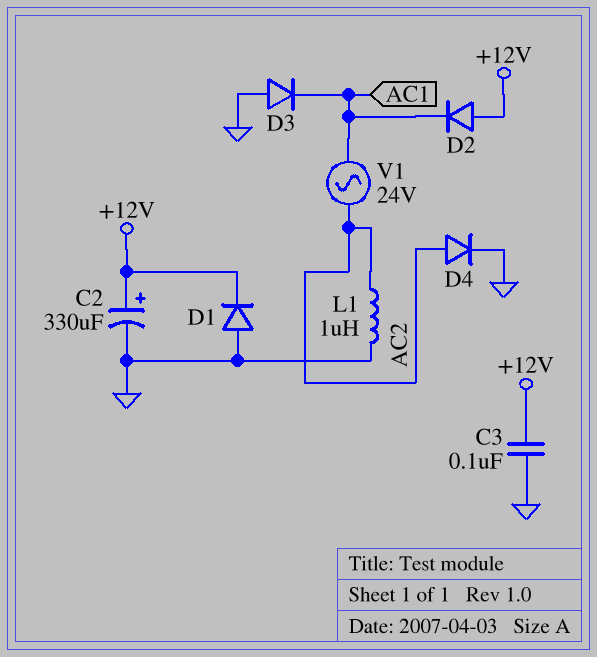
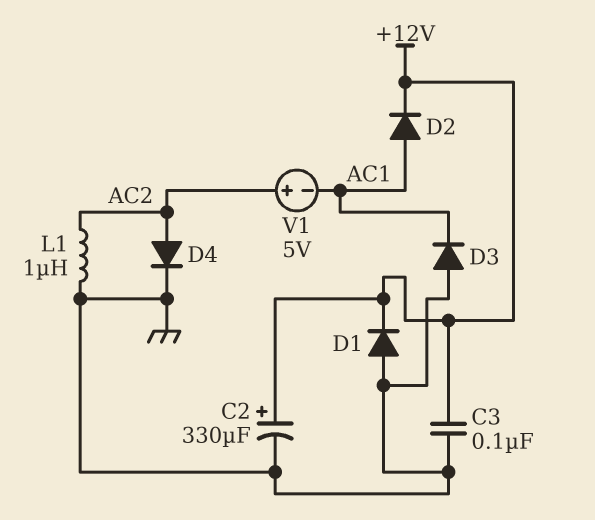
D2: diode (A +12V, K AC1) -> diode (A AC1, K +12V)
V1: AC 24V (AC1, AC2) -> 5V (plus AC2, minus AC1)

